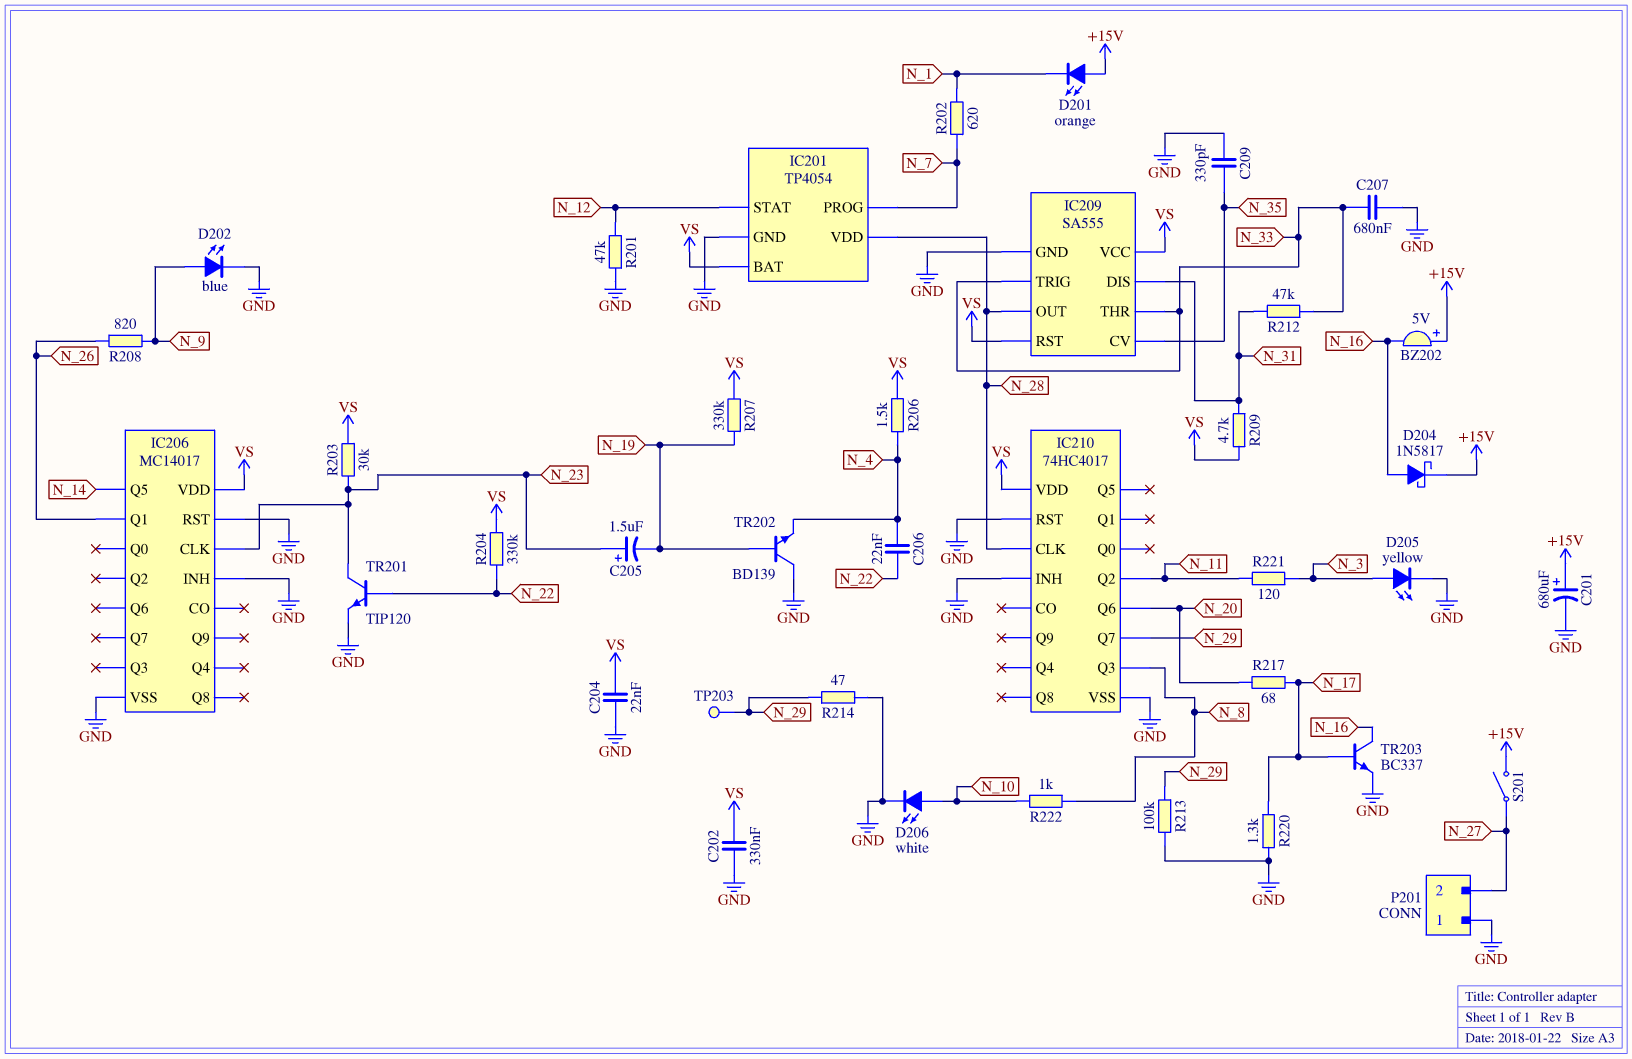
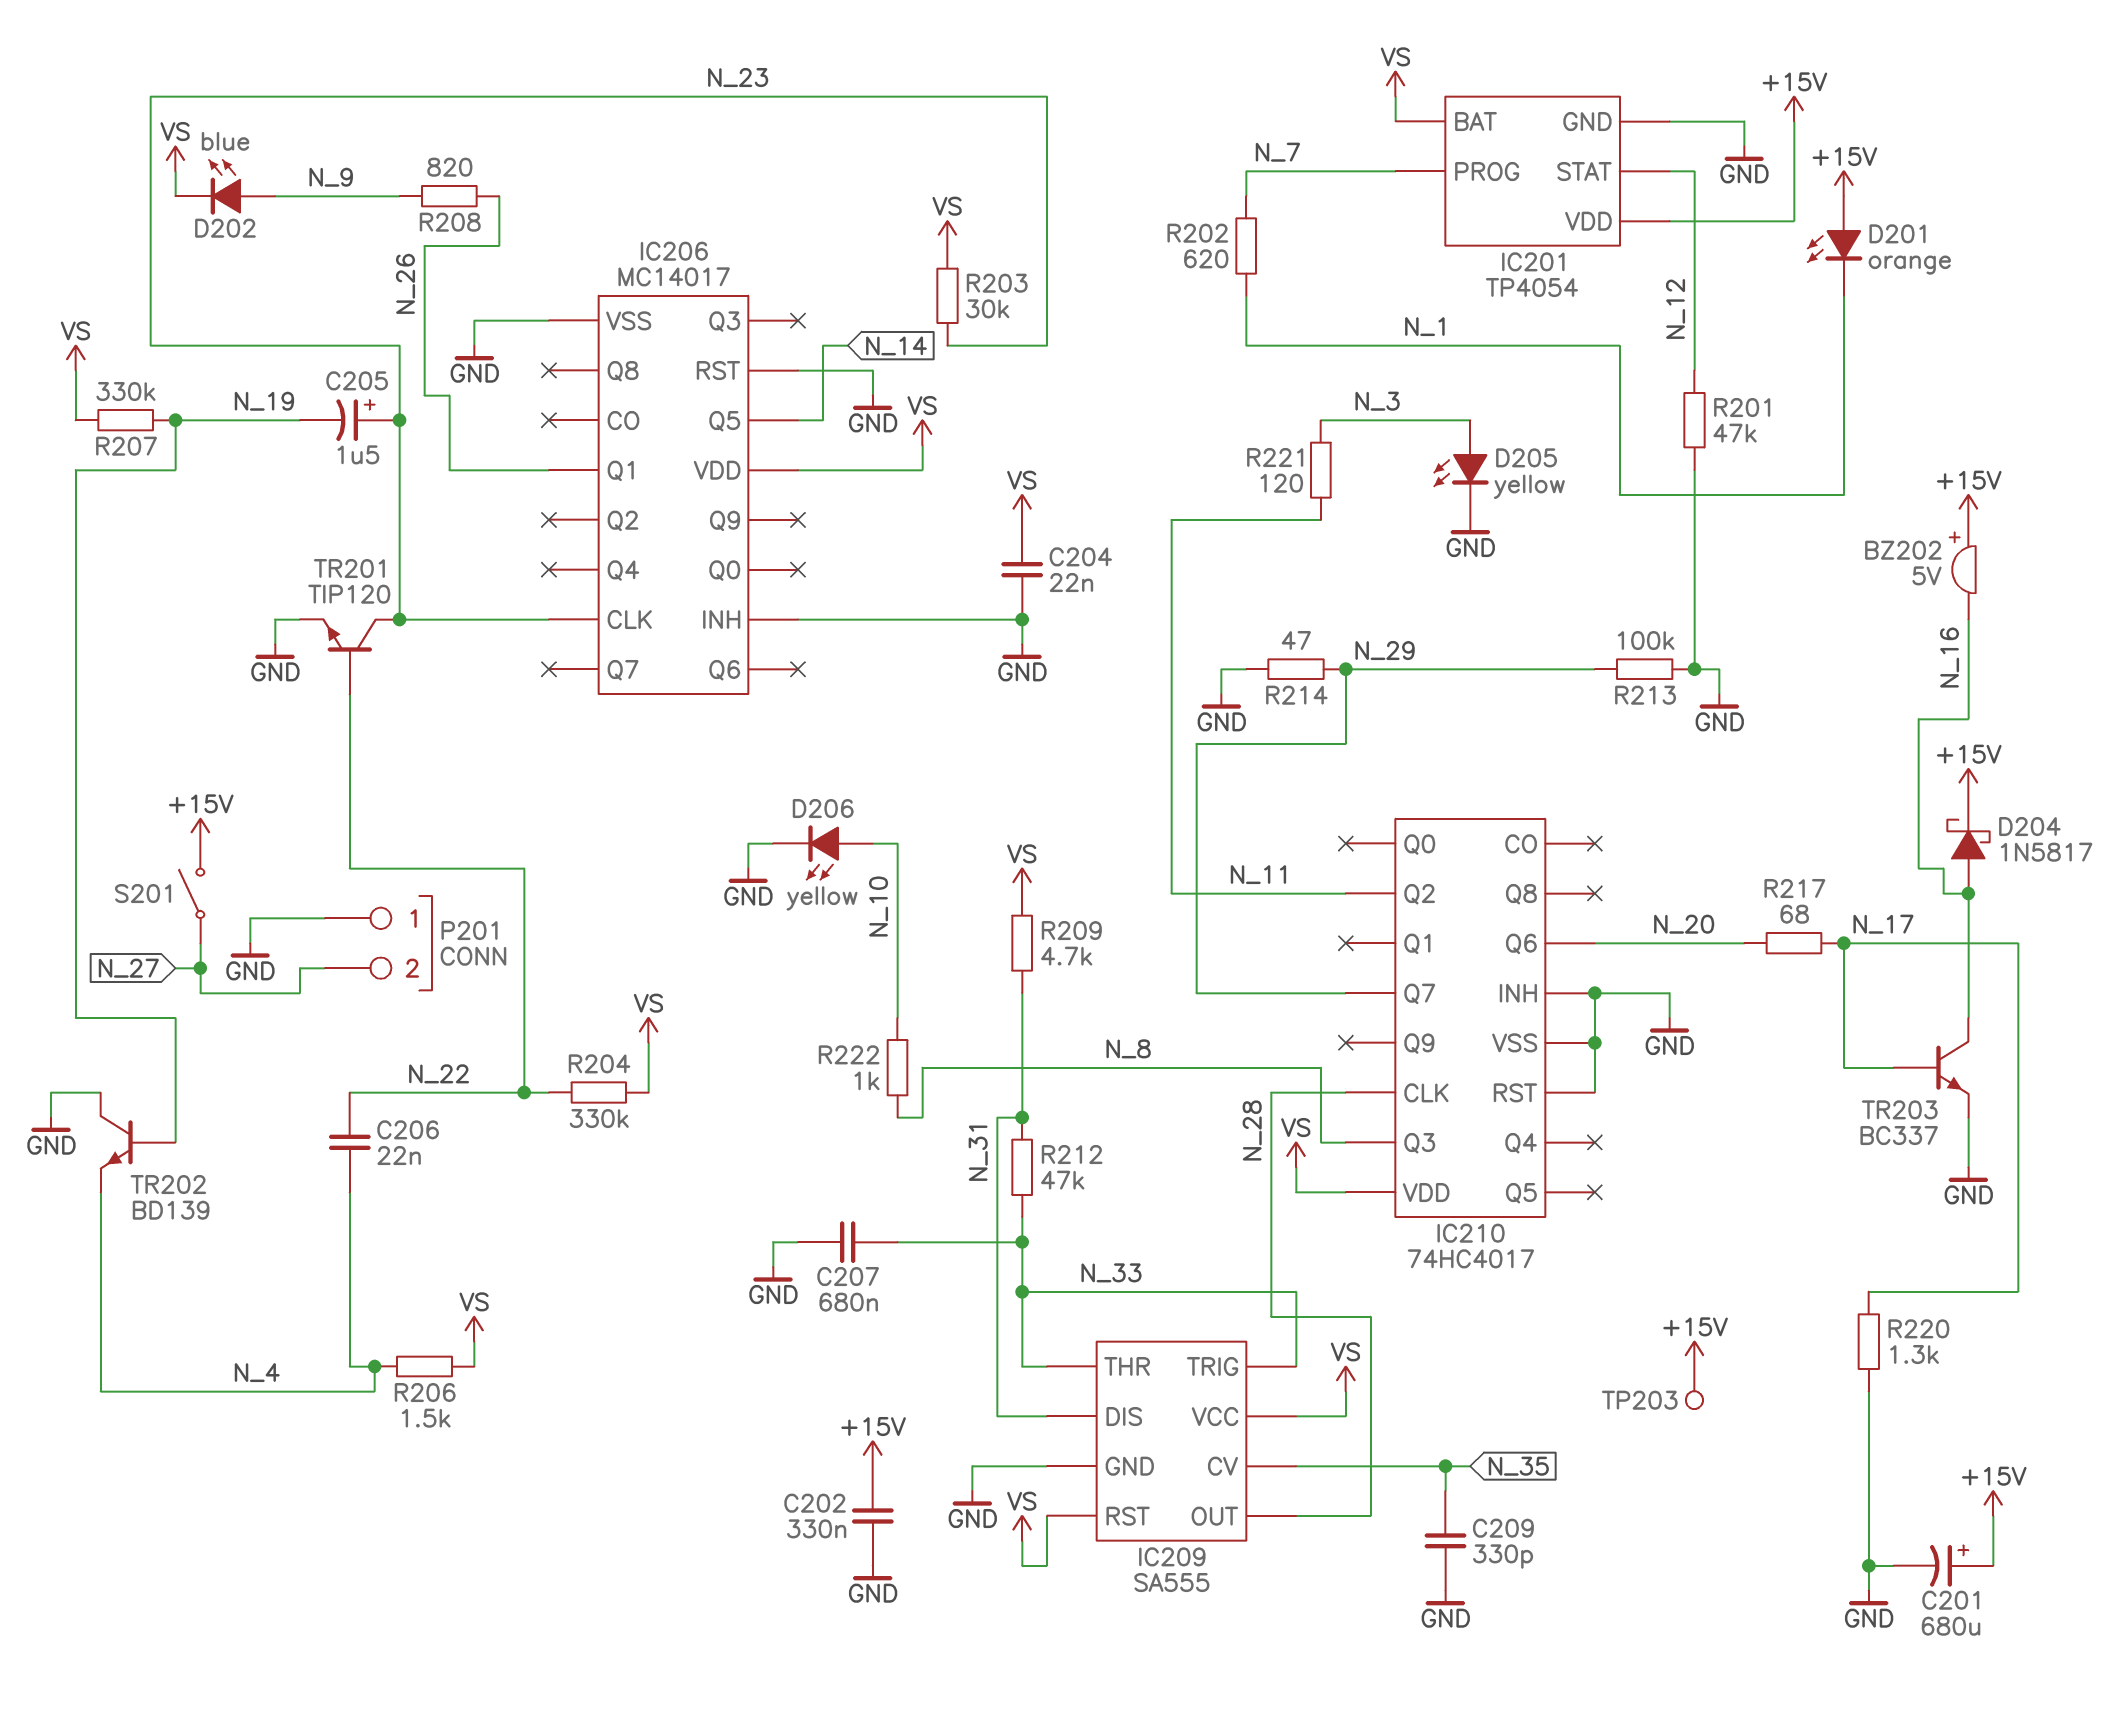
C202: 330nF (GND, VS) -> 330nF (+15V, GND)
D202: LED blue (A N_9, K GND) -> LED blue (A N_9, K VS)
D206: LED white (A N_10, K GND) -> LED yellow (A N_10, K GND)
IC201 pin VDD: N_28 -> +15V
TP203: test point (N_29) -> test point (+15V)

